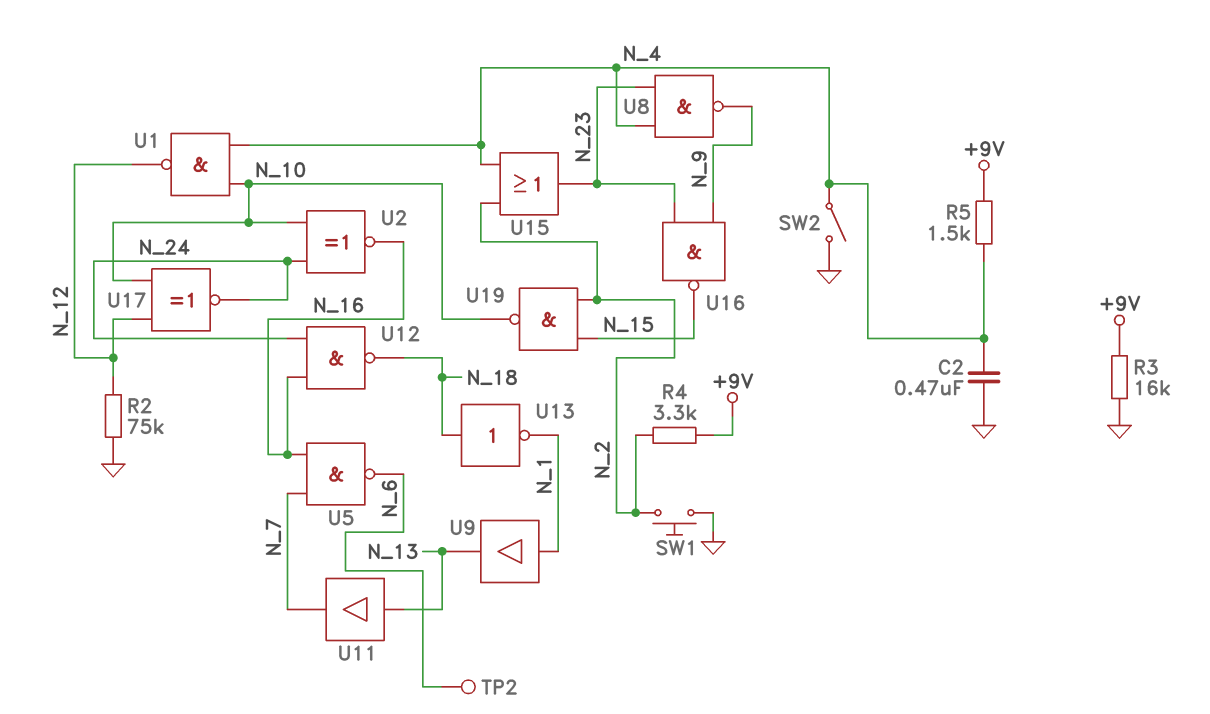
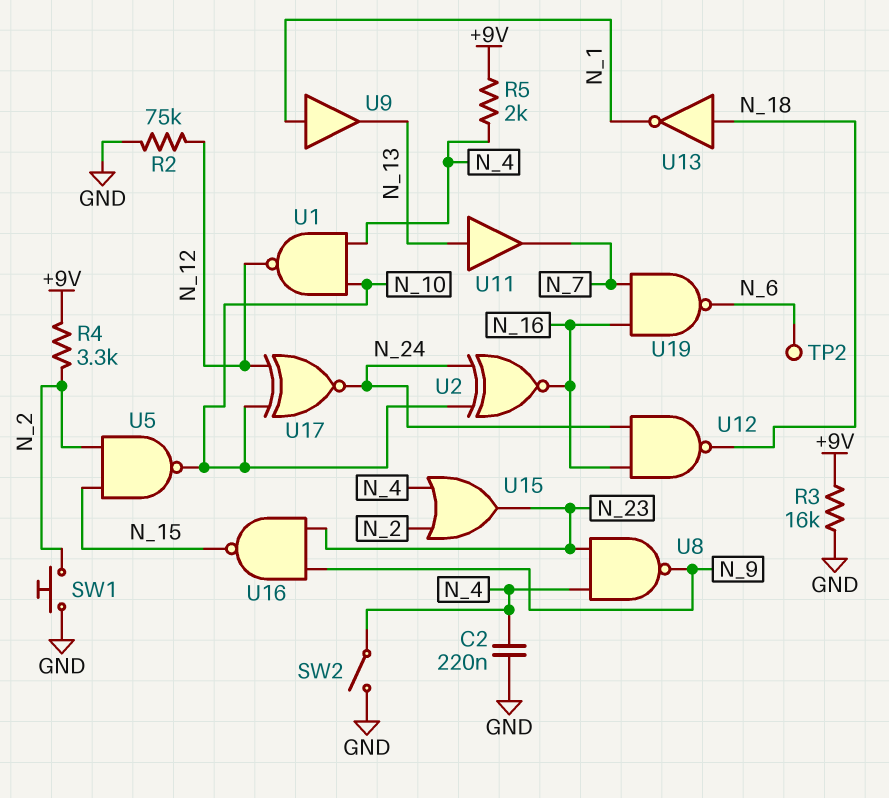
C2: 470nF (GND, N_4) -> 220nF (GND, N_4)
R5: 1.5k (+9V, N_4) -> 2k (+9V, N_4)
U5: NAND (in N_7, in N_16, out N_6) -> NAND (in N_2, in N_15, out N_10)
U19: NAND (in N_2, in N_15, out N_10) -> NAND (in N_7, in N_16, out N_6)

